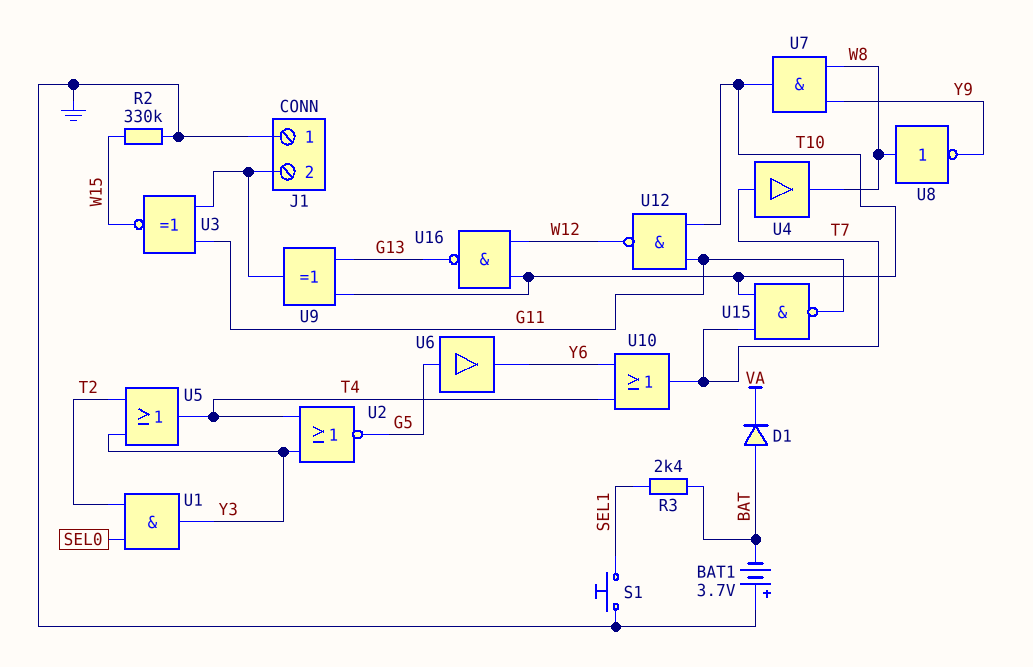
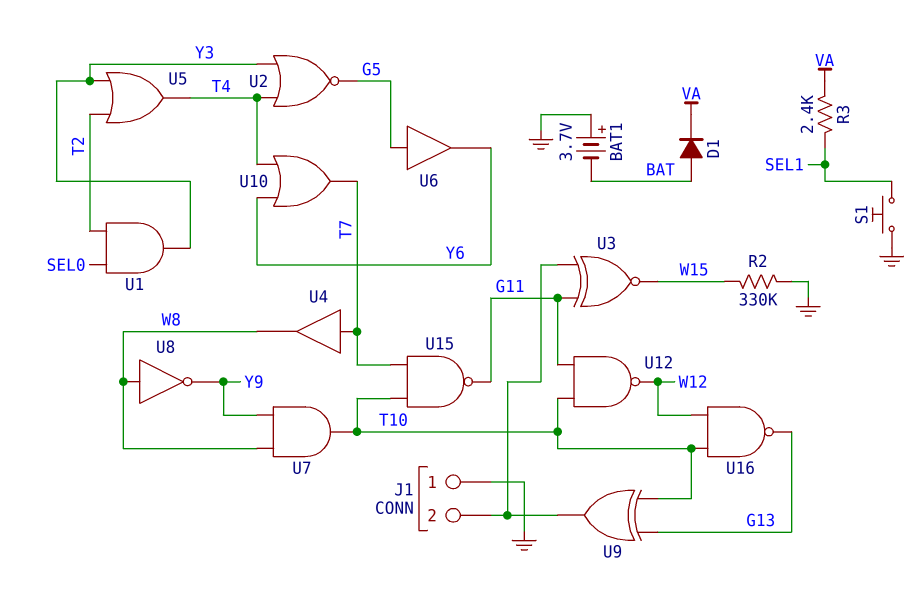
R3: 2.4k (BAT, SEL1) -> 2.4k (SEL1, VA)

